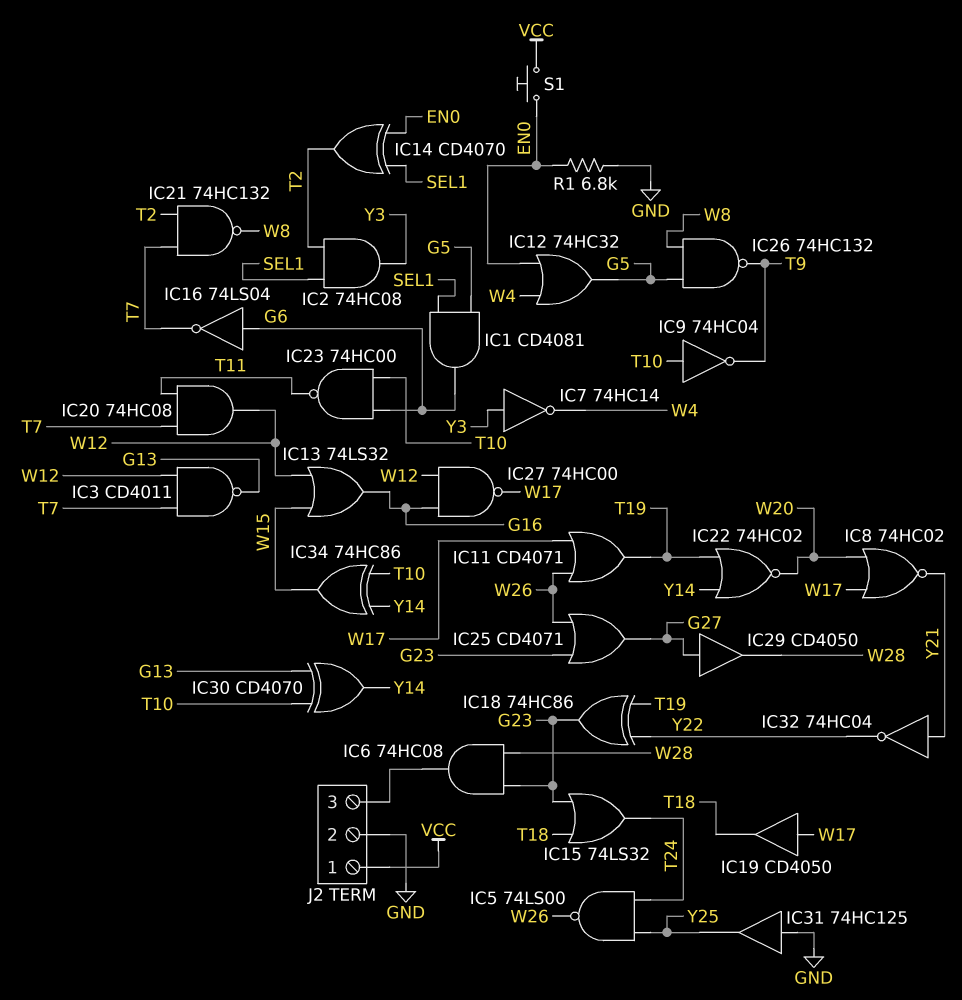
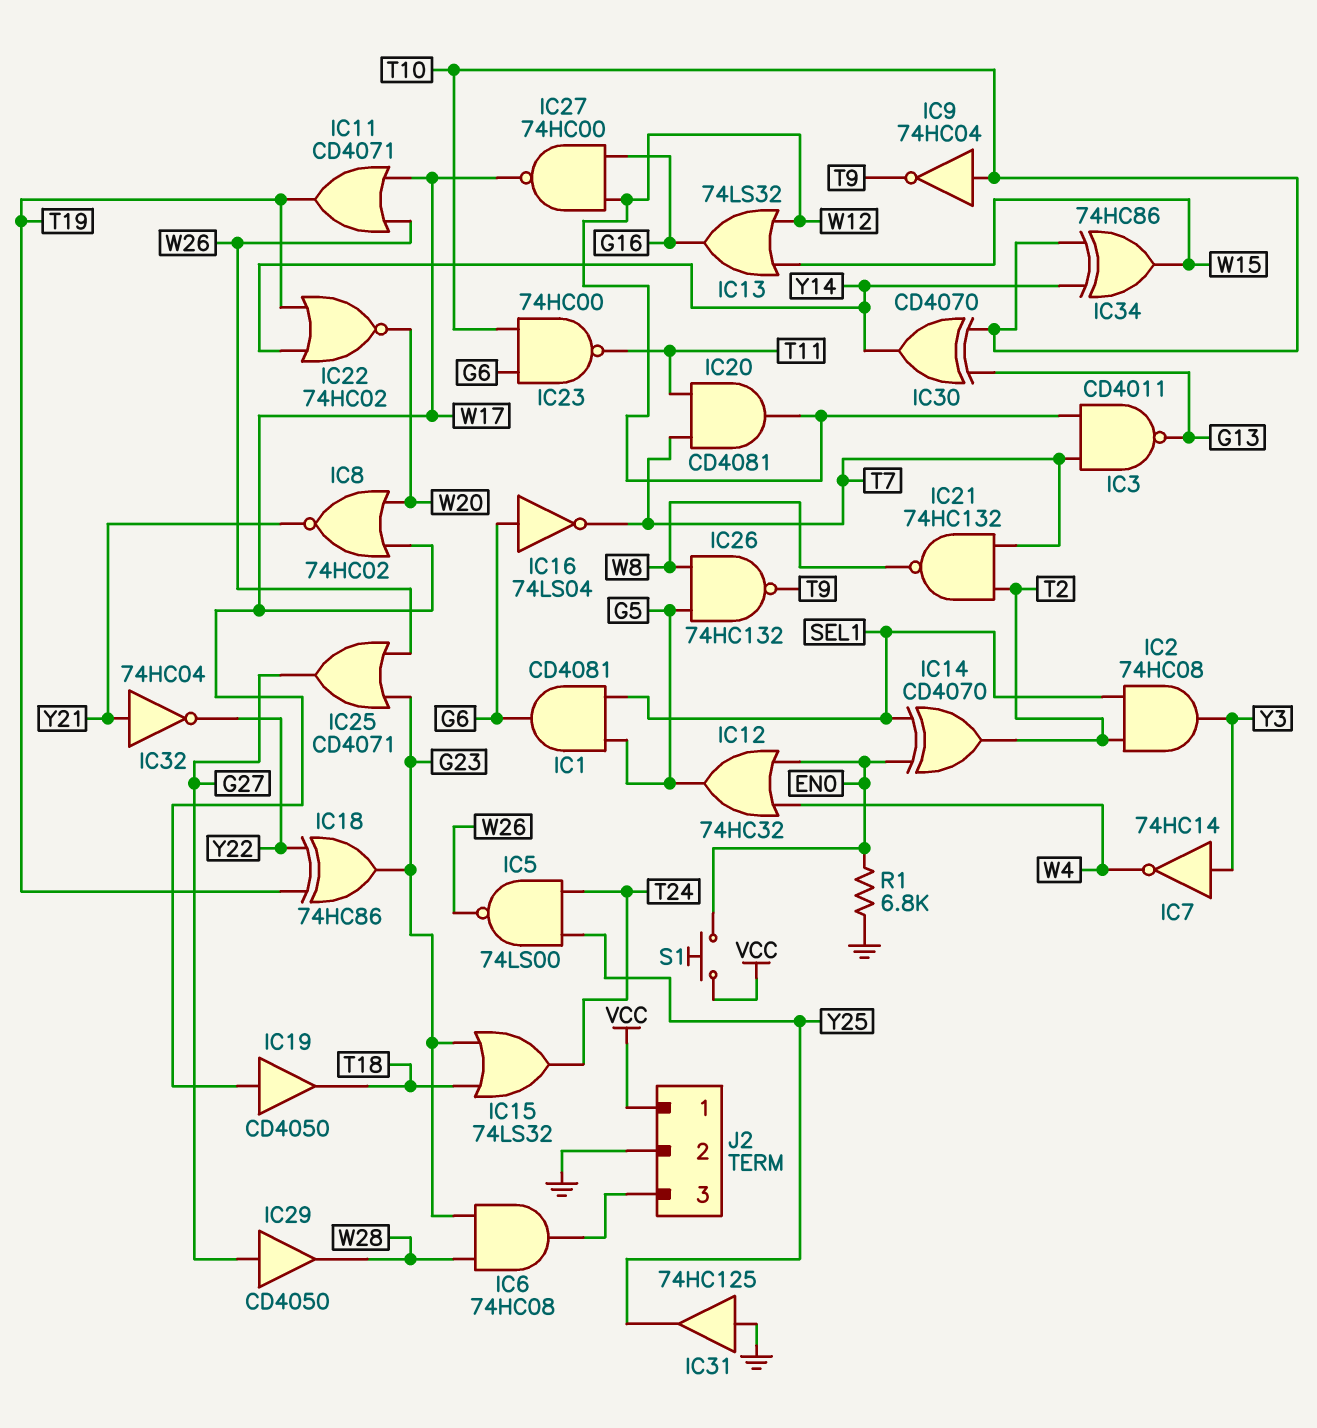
IC20: AND 74HC08 (in T7, in T11, out W12) -> AND CD4081 (in T7, in T11, out W12)

